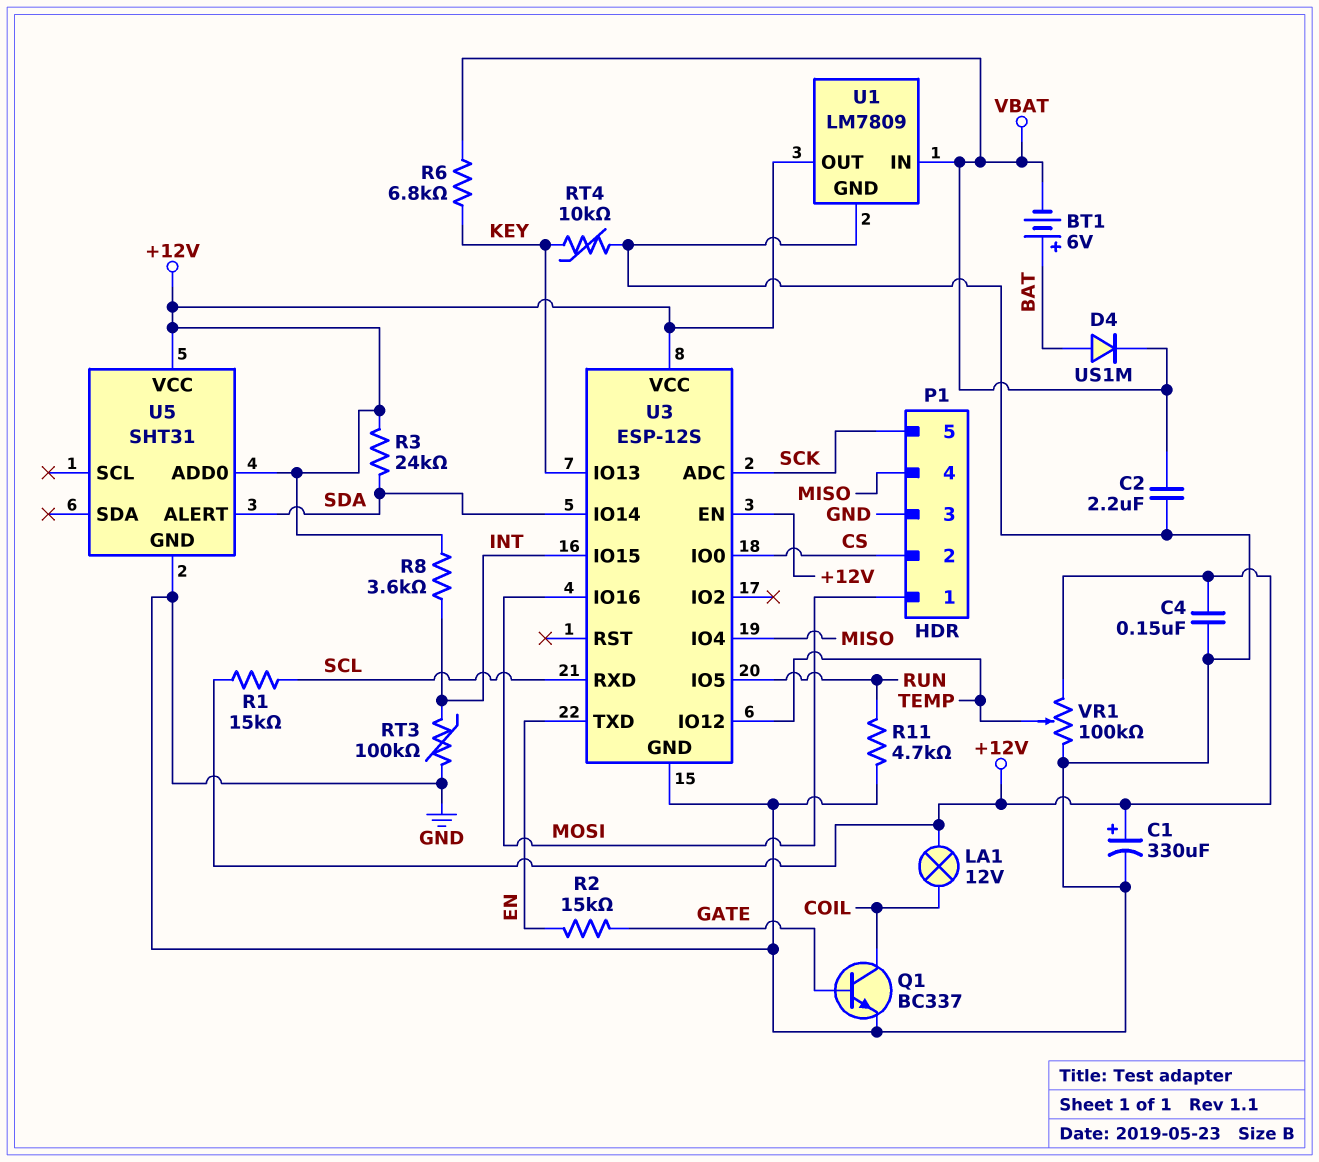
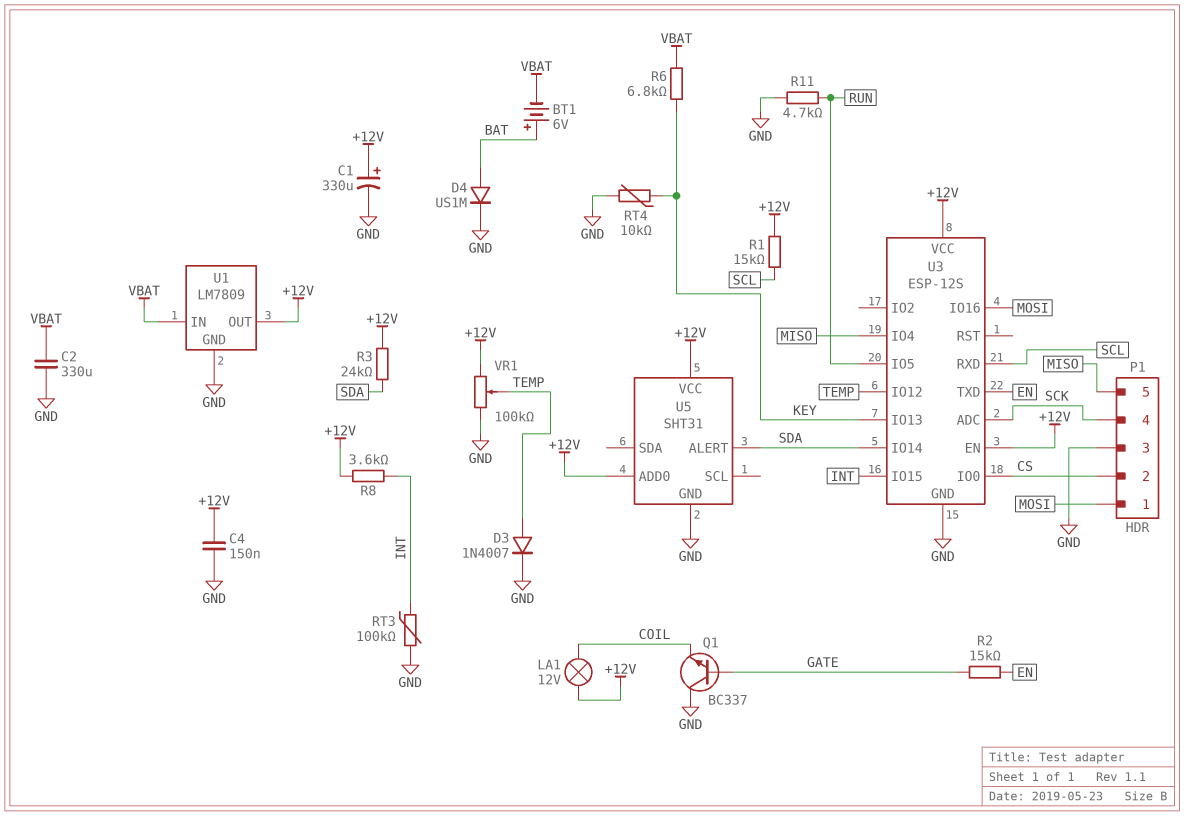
C2: 2.2uF (GND, VBAT) -> 330uF (GND, VBAT)
D3: none -> diode 1N4007 (A TEMP, K GND)
D4: diode US1M (A BAT, K VBAT) -> diode US1M (A BAT, K GND)
P1 pin 4: MISO -> SCK
P1 pin 5: SCK -> MISO
Q1: NPN BC337 (B GATE, C COIL, E GND) -> NPN BC337 (B GATE, C GND, E COIL)

